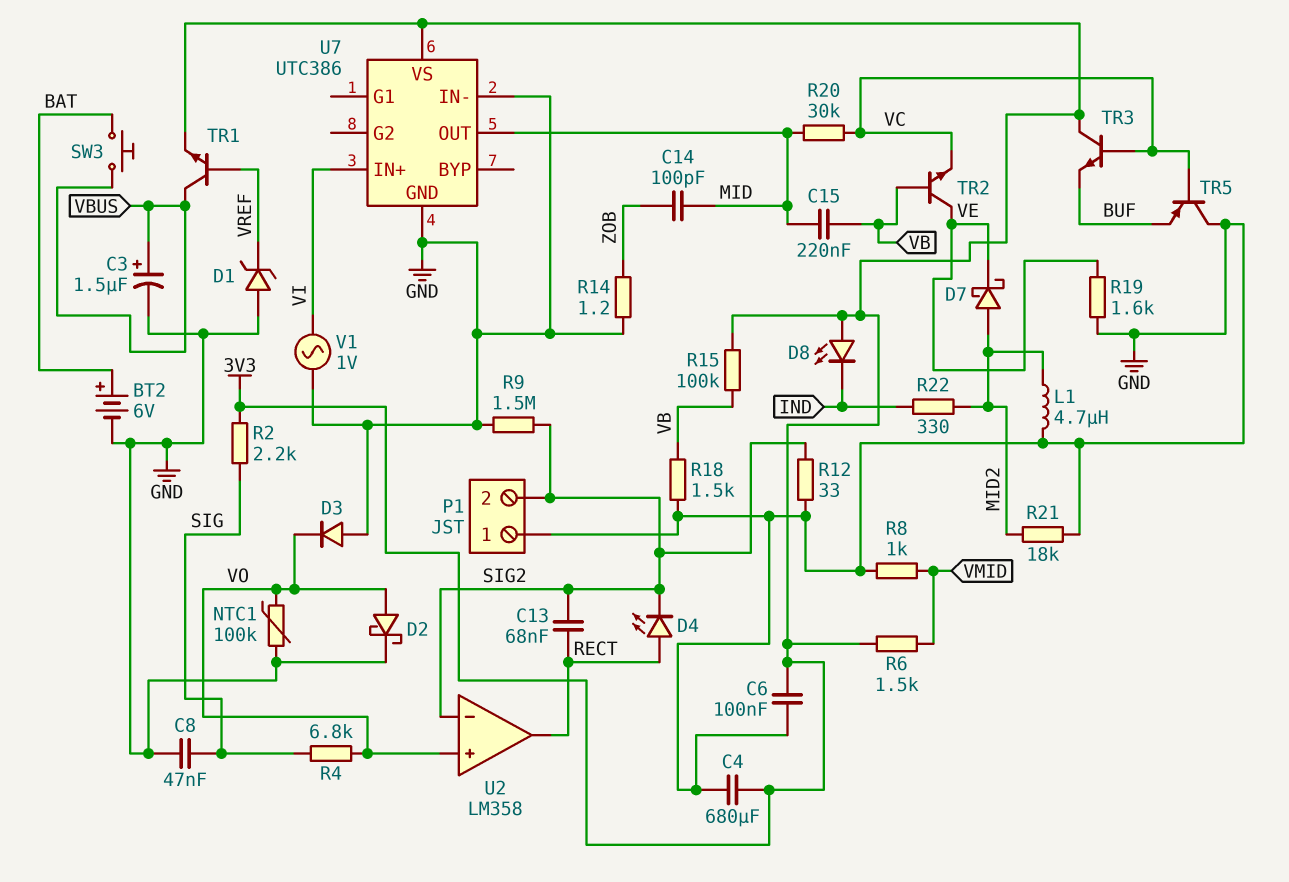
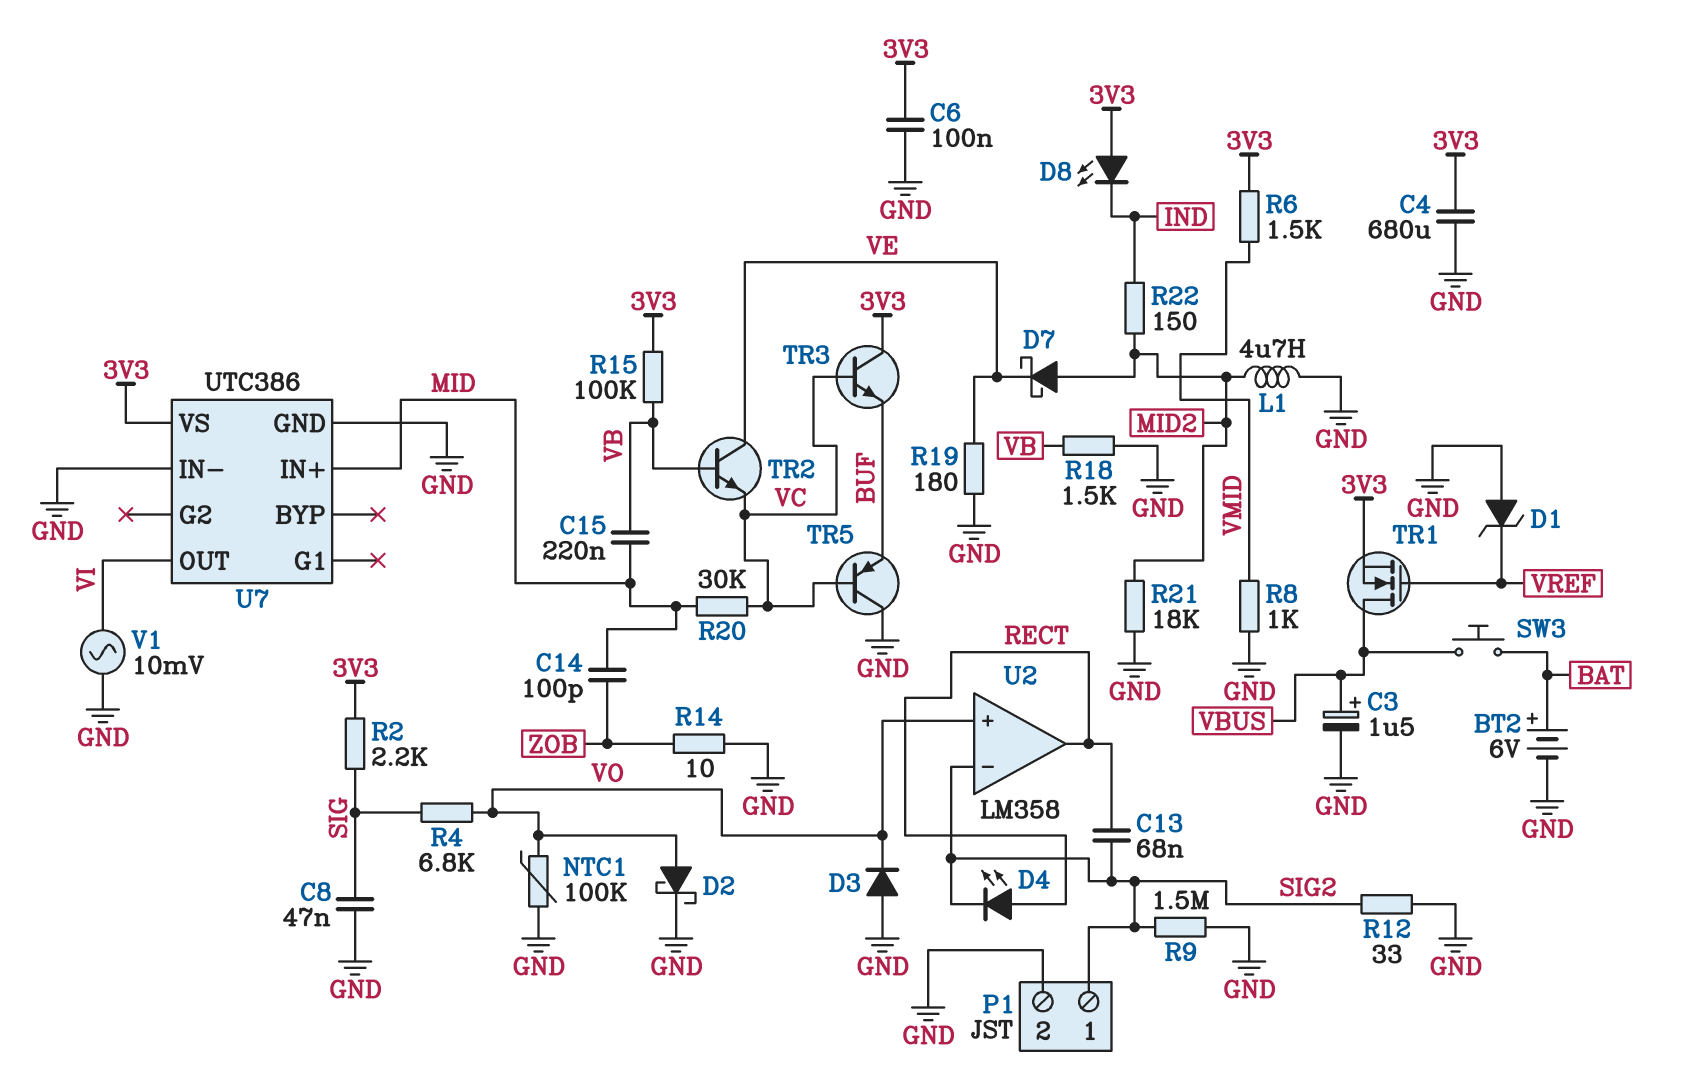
P1 pin 1: GND -> SIG2
P1 pin 2: SIG2 -> GND
R14: 1.2 (GND, ZOB) -> 10 (GND, ZOB)
R19: 1.6k (GND, VE) -> 180 (GND, VE)
R22: 330 (IND, MID2) -> 150 (IND, MID2)
TR1: NPN (B VREF, C VBUS, E 3V3) -> NMOS (G VREF, D VBUS, S 3V3)
U7 pin IN+: VI -> MID
U7 pin OUT: MID -> VI
V1: AC 1V (GND, VI) -> AC 10mV (GND, VI)

